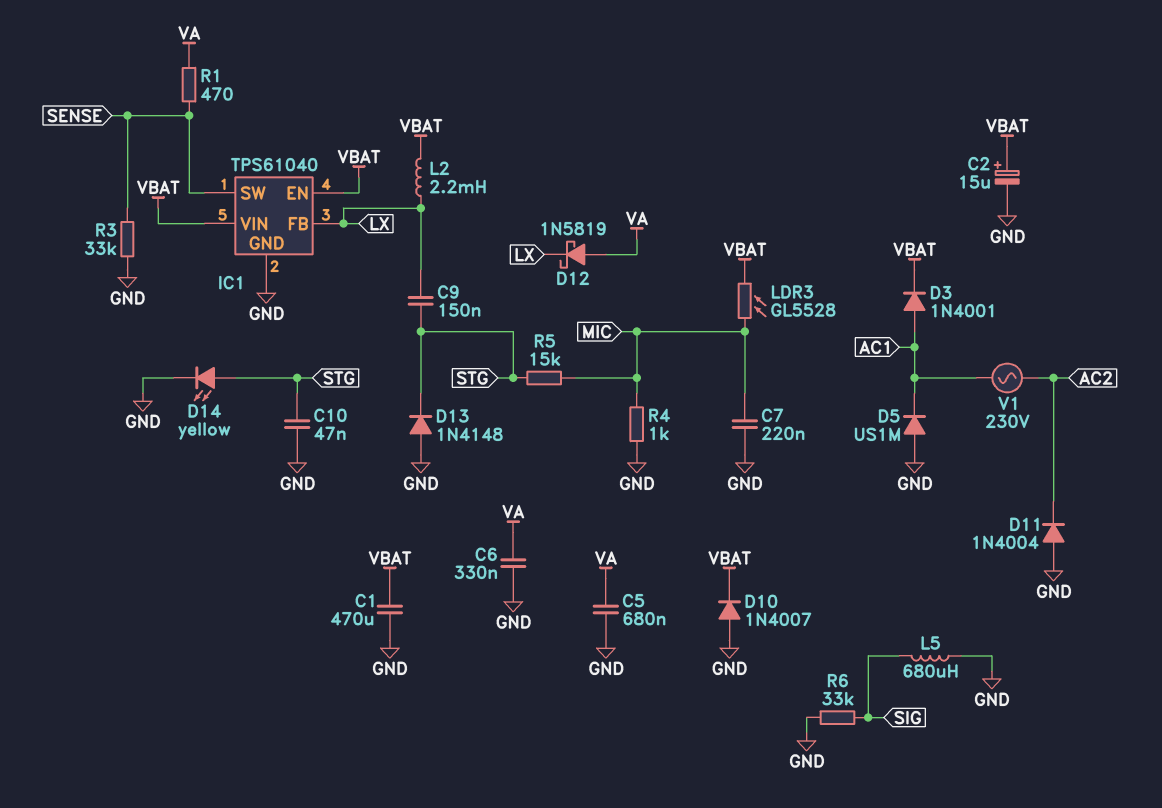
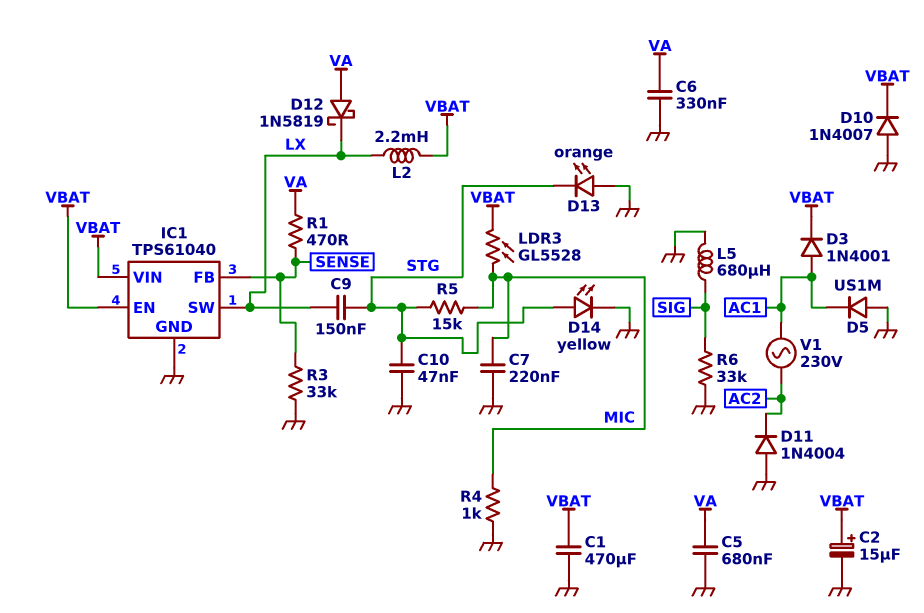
D13: diode 1N4148 (A GND, K STG) -> LED orange (A GND, K STG)
IC1 pin FB: LX -> SENSE
IC1 pin SW: SENSE -> LX

